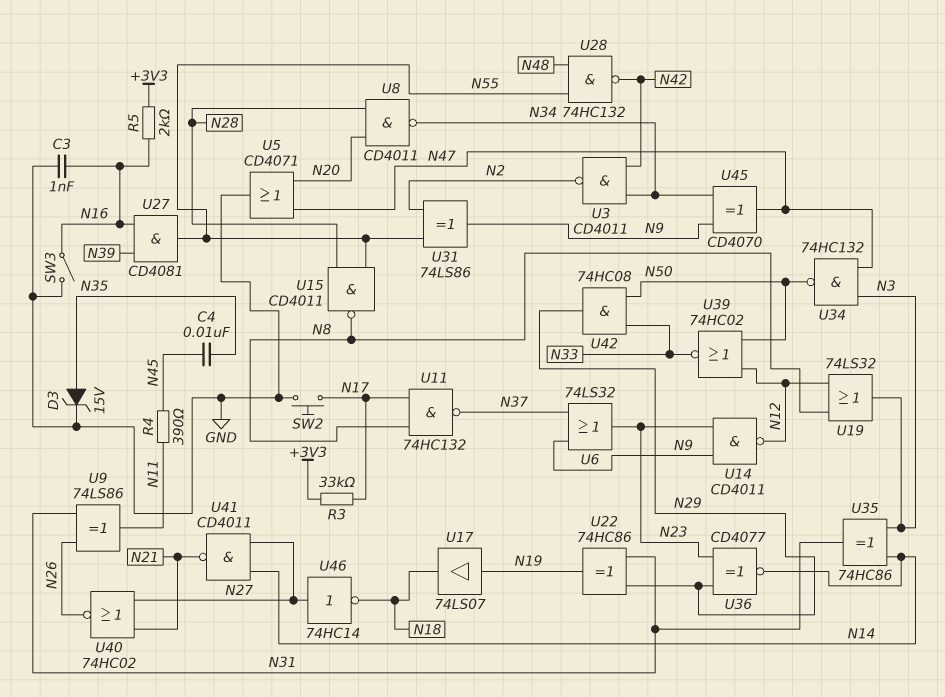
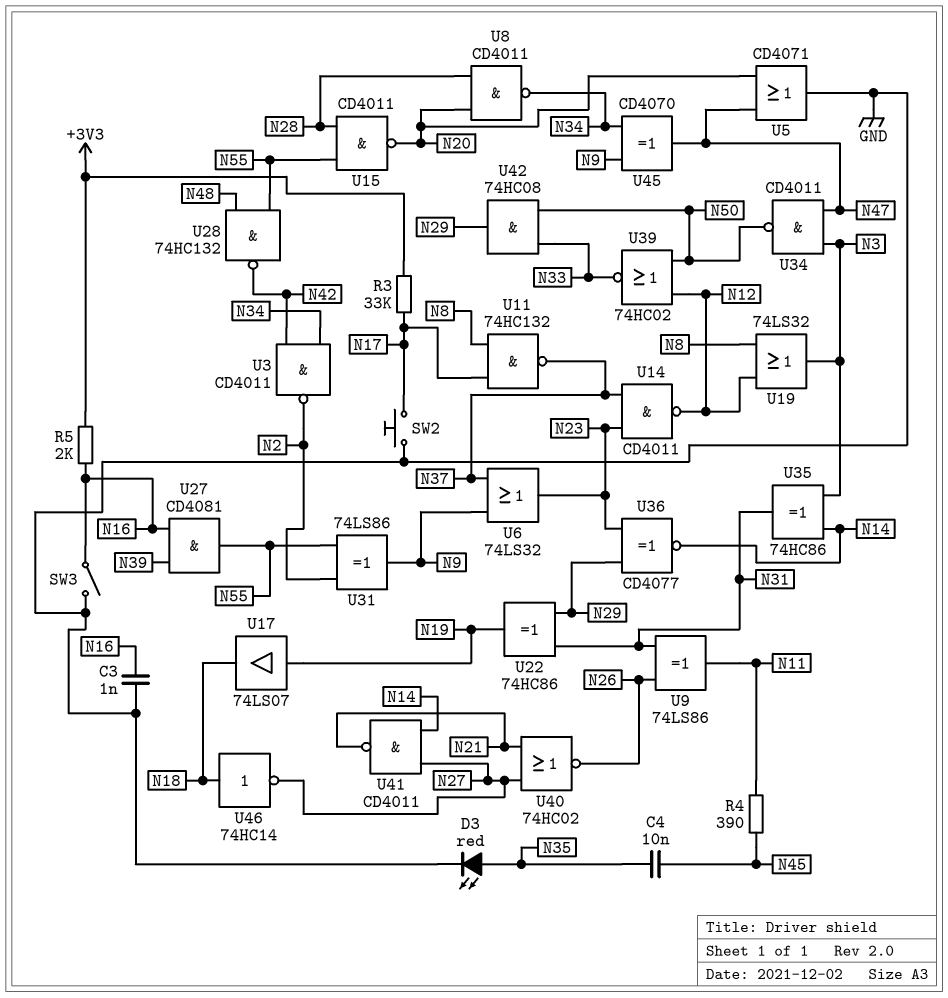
D3: zener 15V (A N35, K GND) -> LED red (A N35, K GND)
U14: NAND CD4011 (in N9, in N23, out N12) -> NAND CD4011 (in N23, in N37, out N12)
U15: NAND CD4011 (in N28, in N55, out N8) -> NAND CD4011 (in N28, in N55, out N20)
U34: NAND 74HC132 (in N3, in N47, out N50) -> NAND CD4011 (in N3, in N47, out N50)
U46: NOT 74HC14 (in N27, out N18) -> NOT 74HC14 (in N18, out N27)

